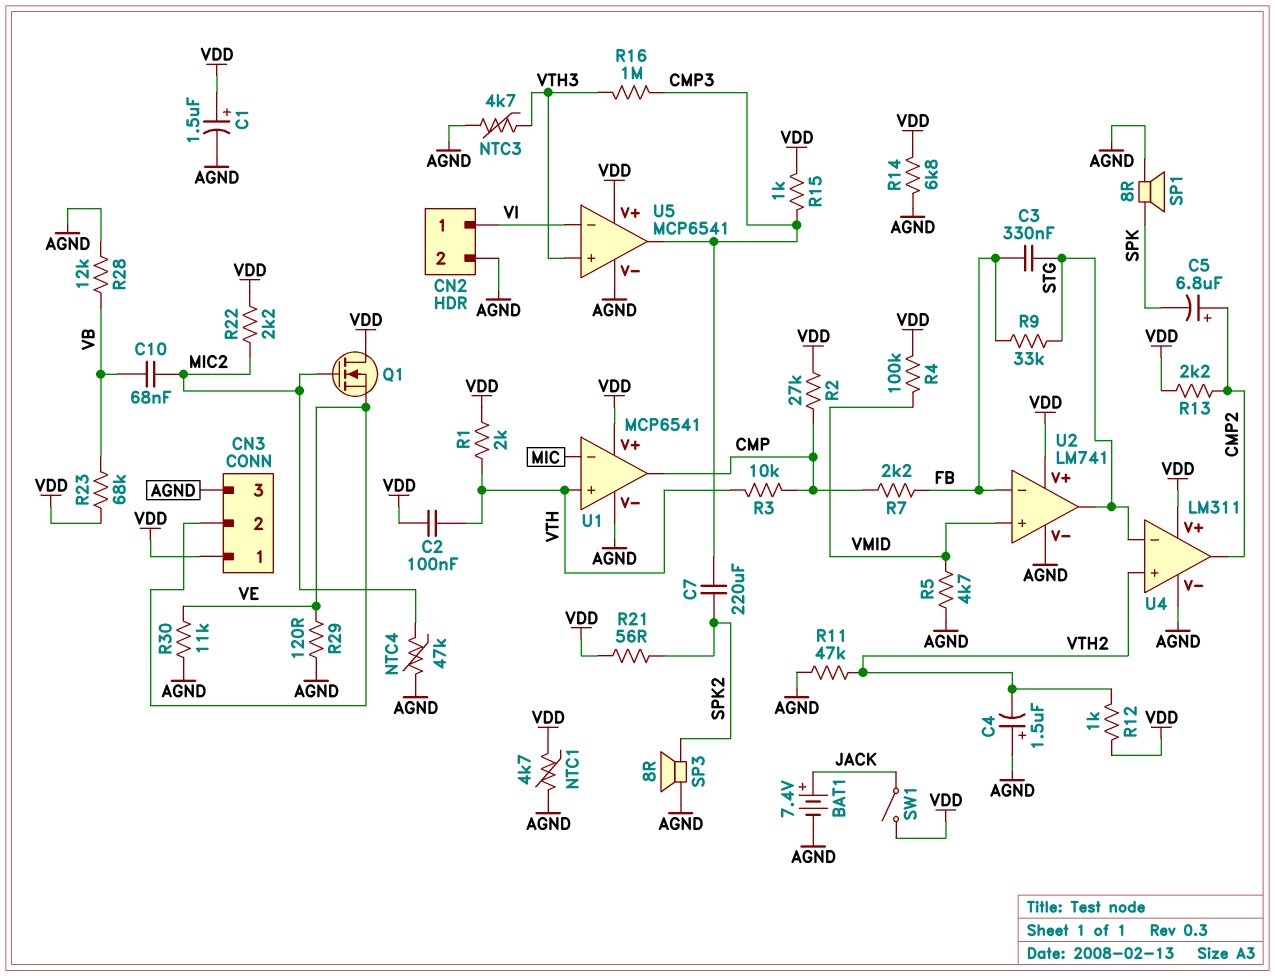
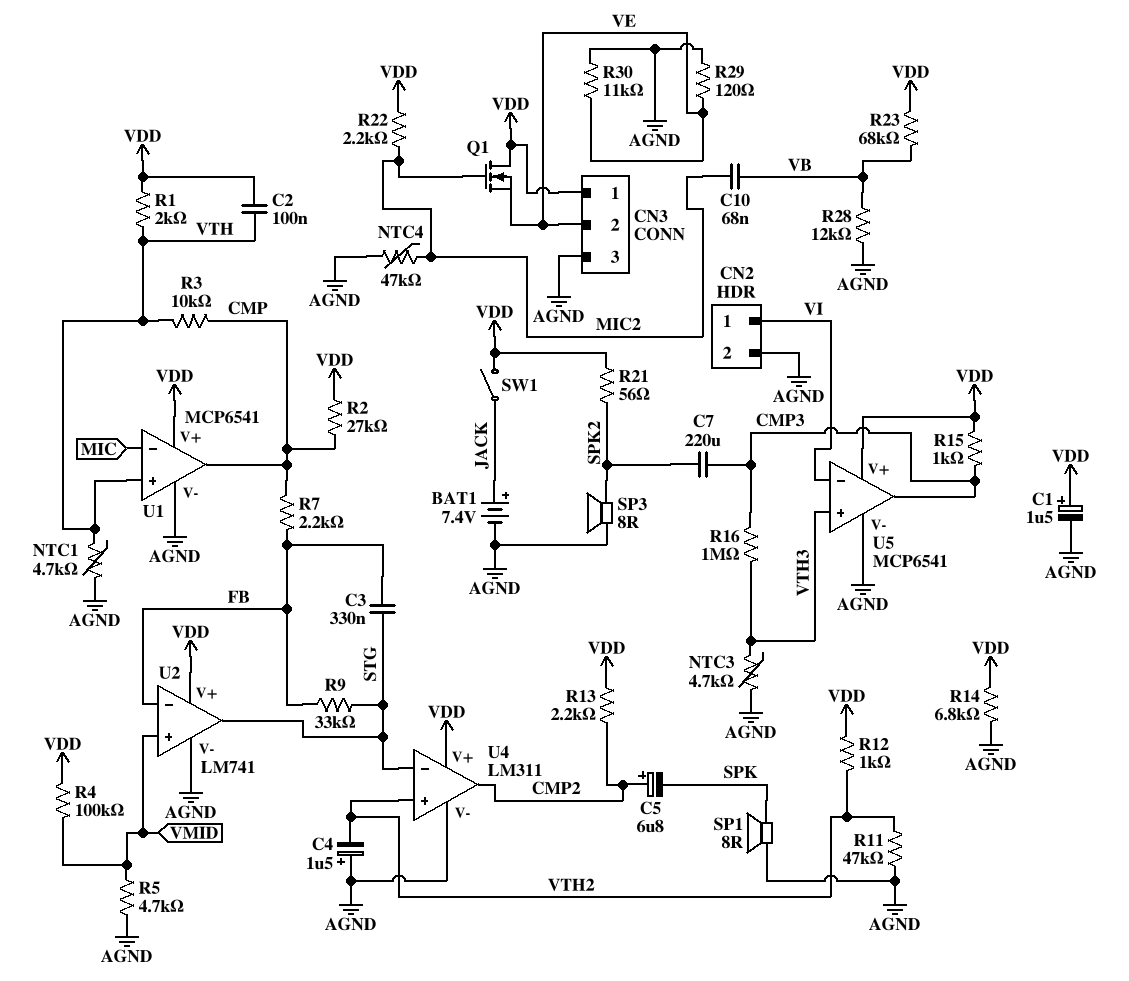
NTC1: 4.7k (AGND, VDD) -> 4.7k (AGND, VTH)

